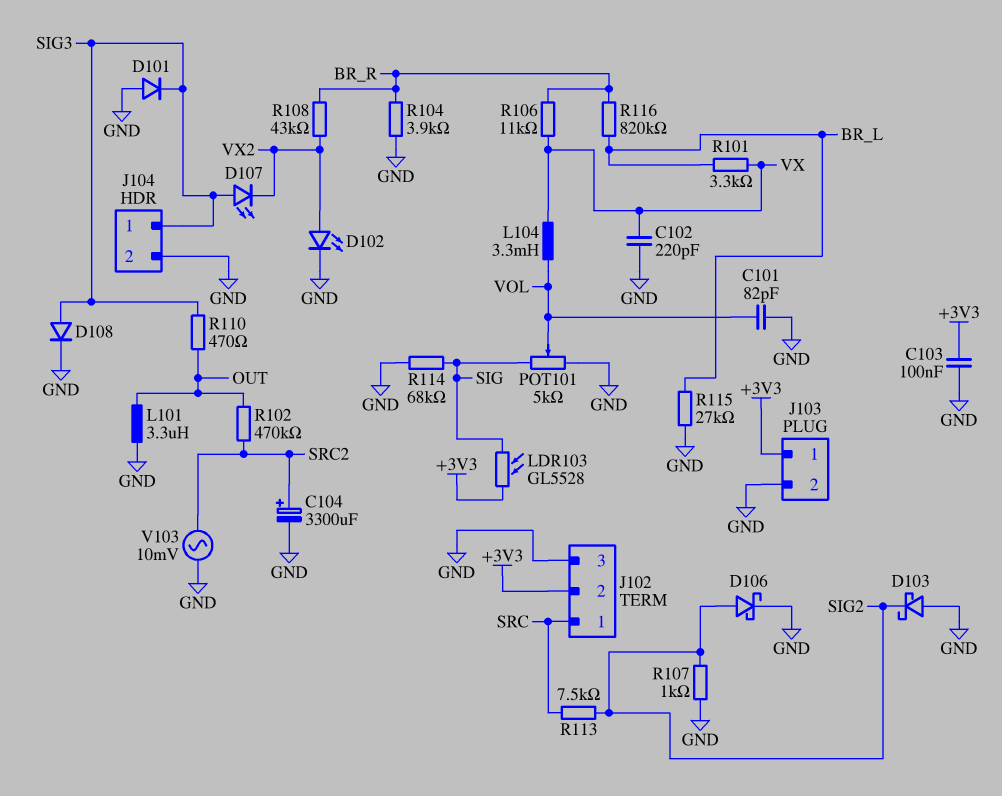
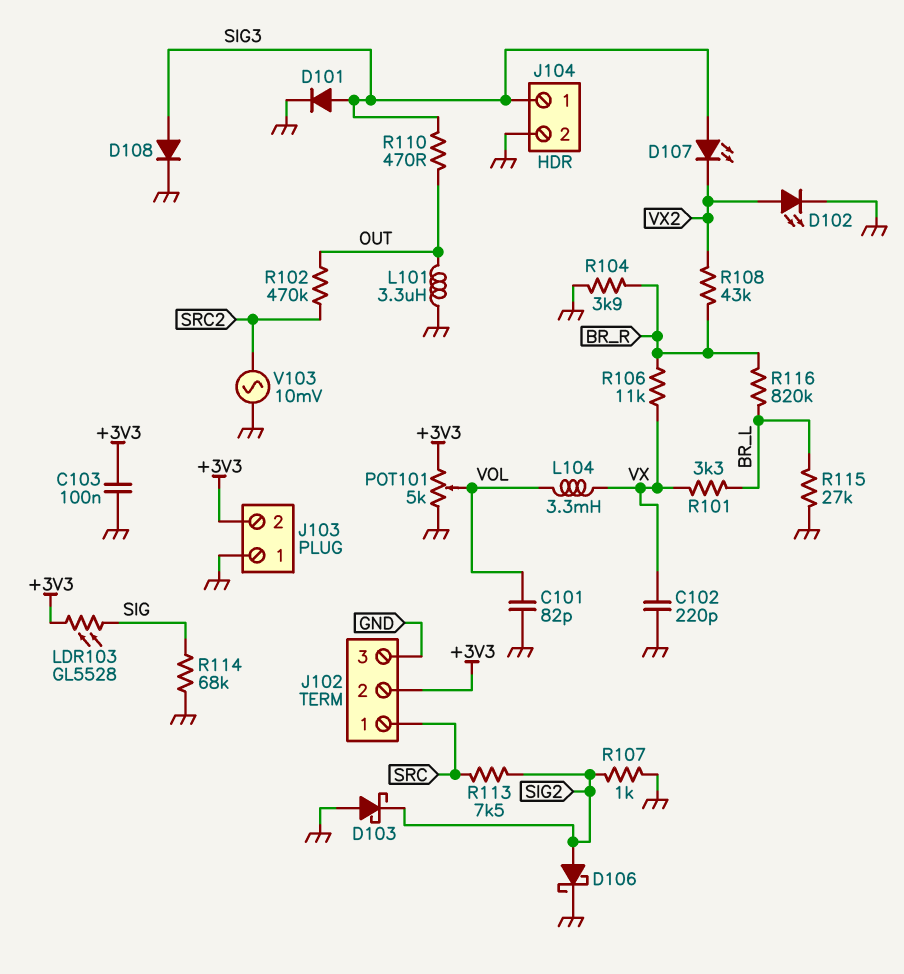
C104: 3300uF (plus SRC2, minus GND) -> none
D101: diode (A GND, K SIG3) -> diode (A SIG3, K GND)
J103 pin 1: +3V3 -> GND
J103 pin 2: GND -> +3V3
POT101: 5k (GND, SIG, wiper VOL) -> 5k (+3V3, GND, wiper VOL)

